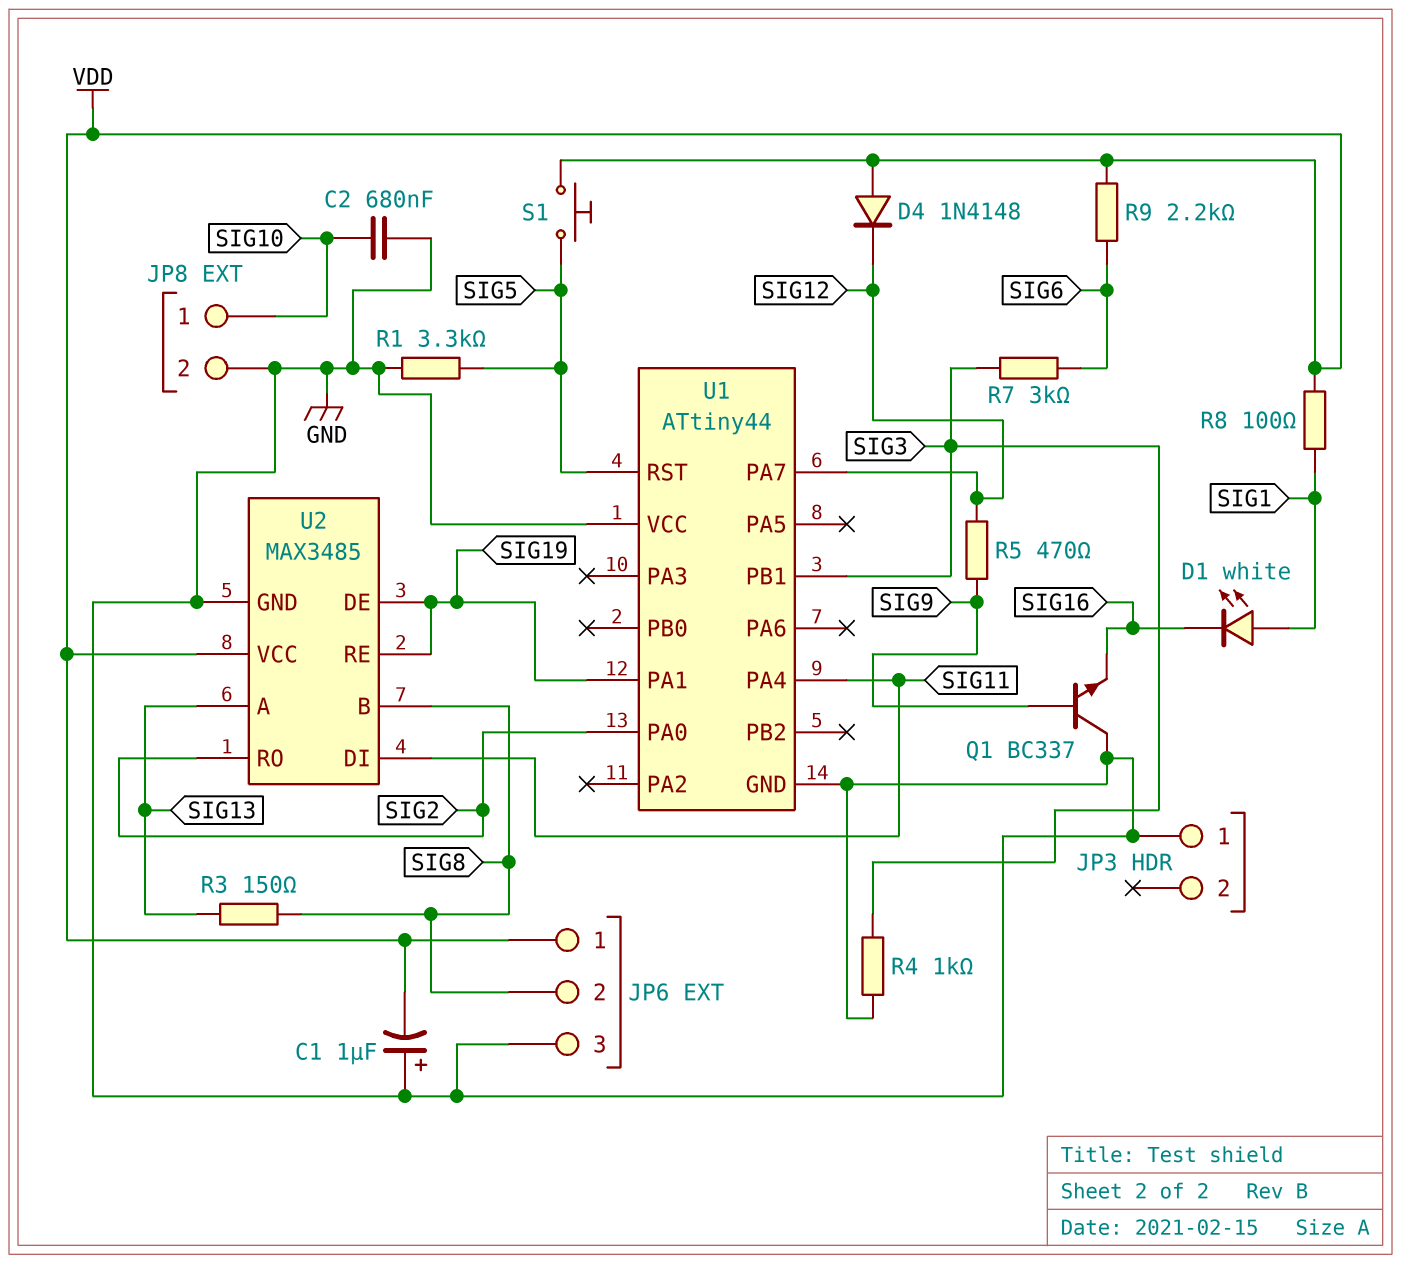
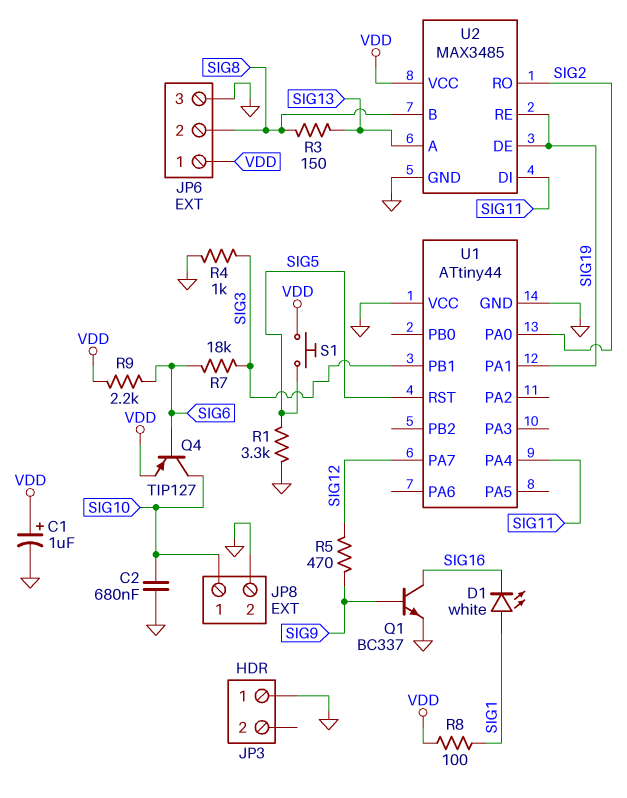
C1: 1uF (plus GND, minus VDD) -> 1uF (plus VDD, minus GND)
D4: diode 1N4148 (A VDD, K SIG12) -> none
Q1: NPN BC337 (B SIG9, C GND, E SIG16) -> NPN BC337 (B SIG9, C SIG16, E GND)
Q4: none -> PNP TIP127 (B SIG6, C SIG10, E VDD)
R7: 3k (SIG3, SIG6) -> 18k (SIG3, SIG6)

